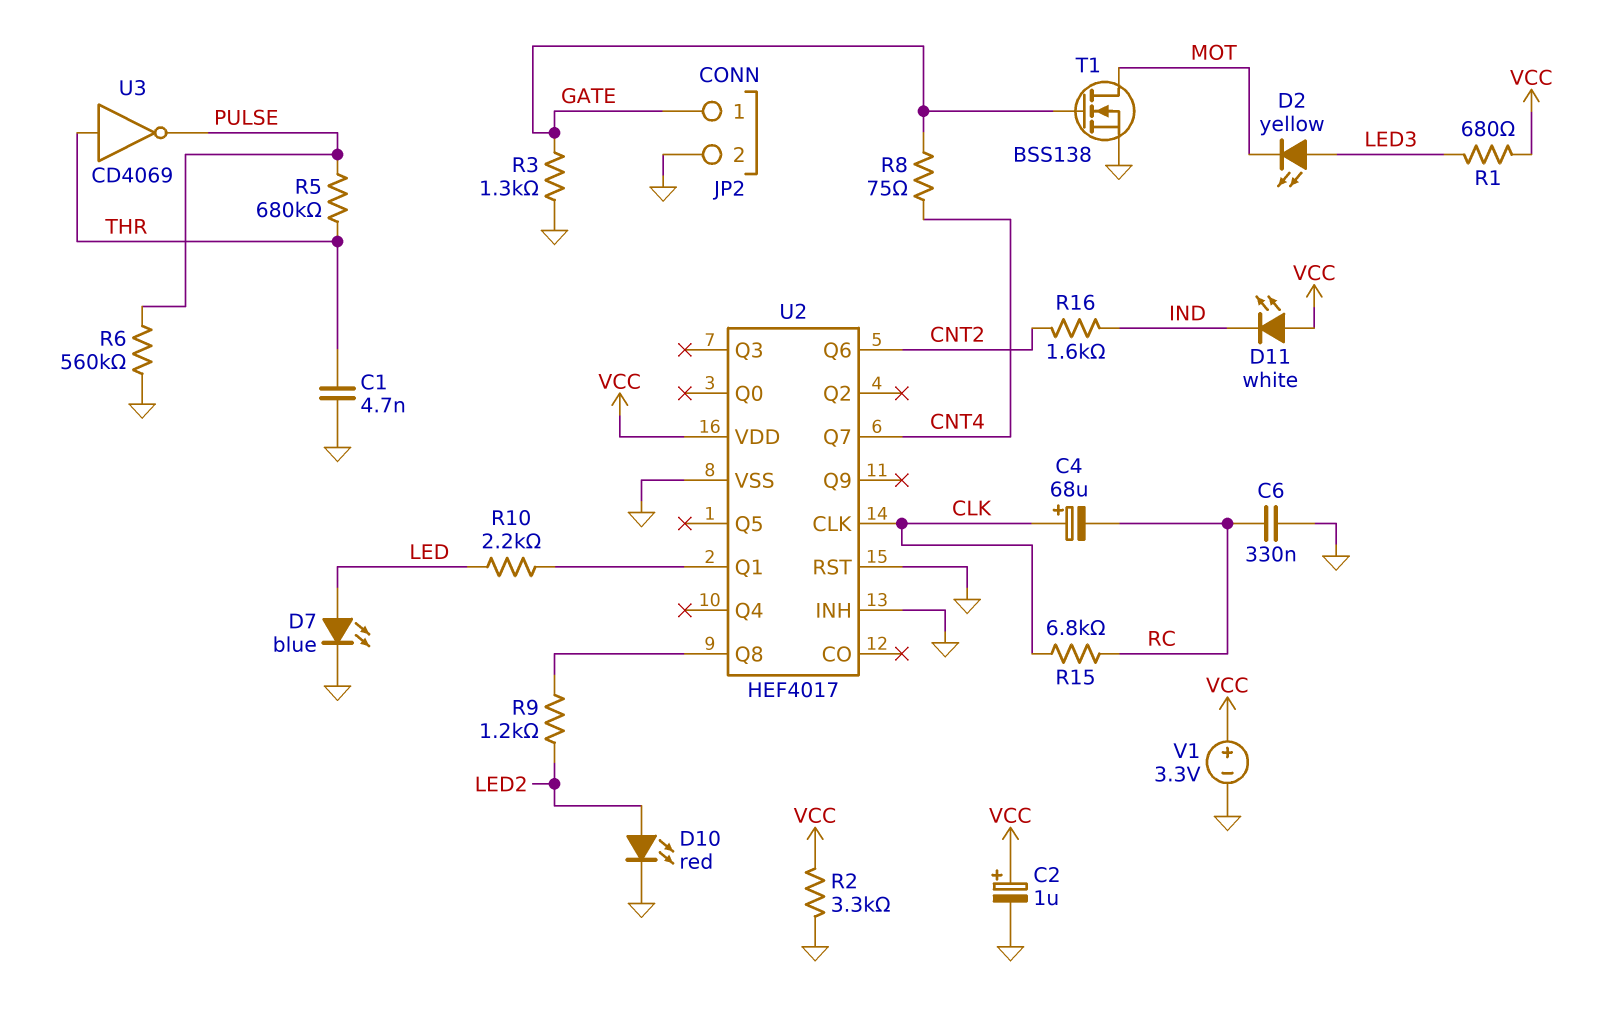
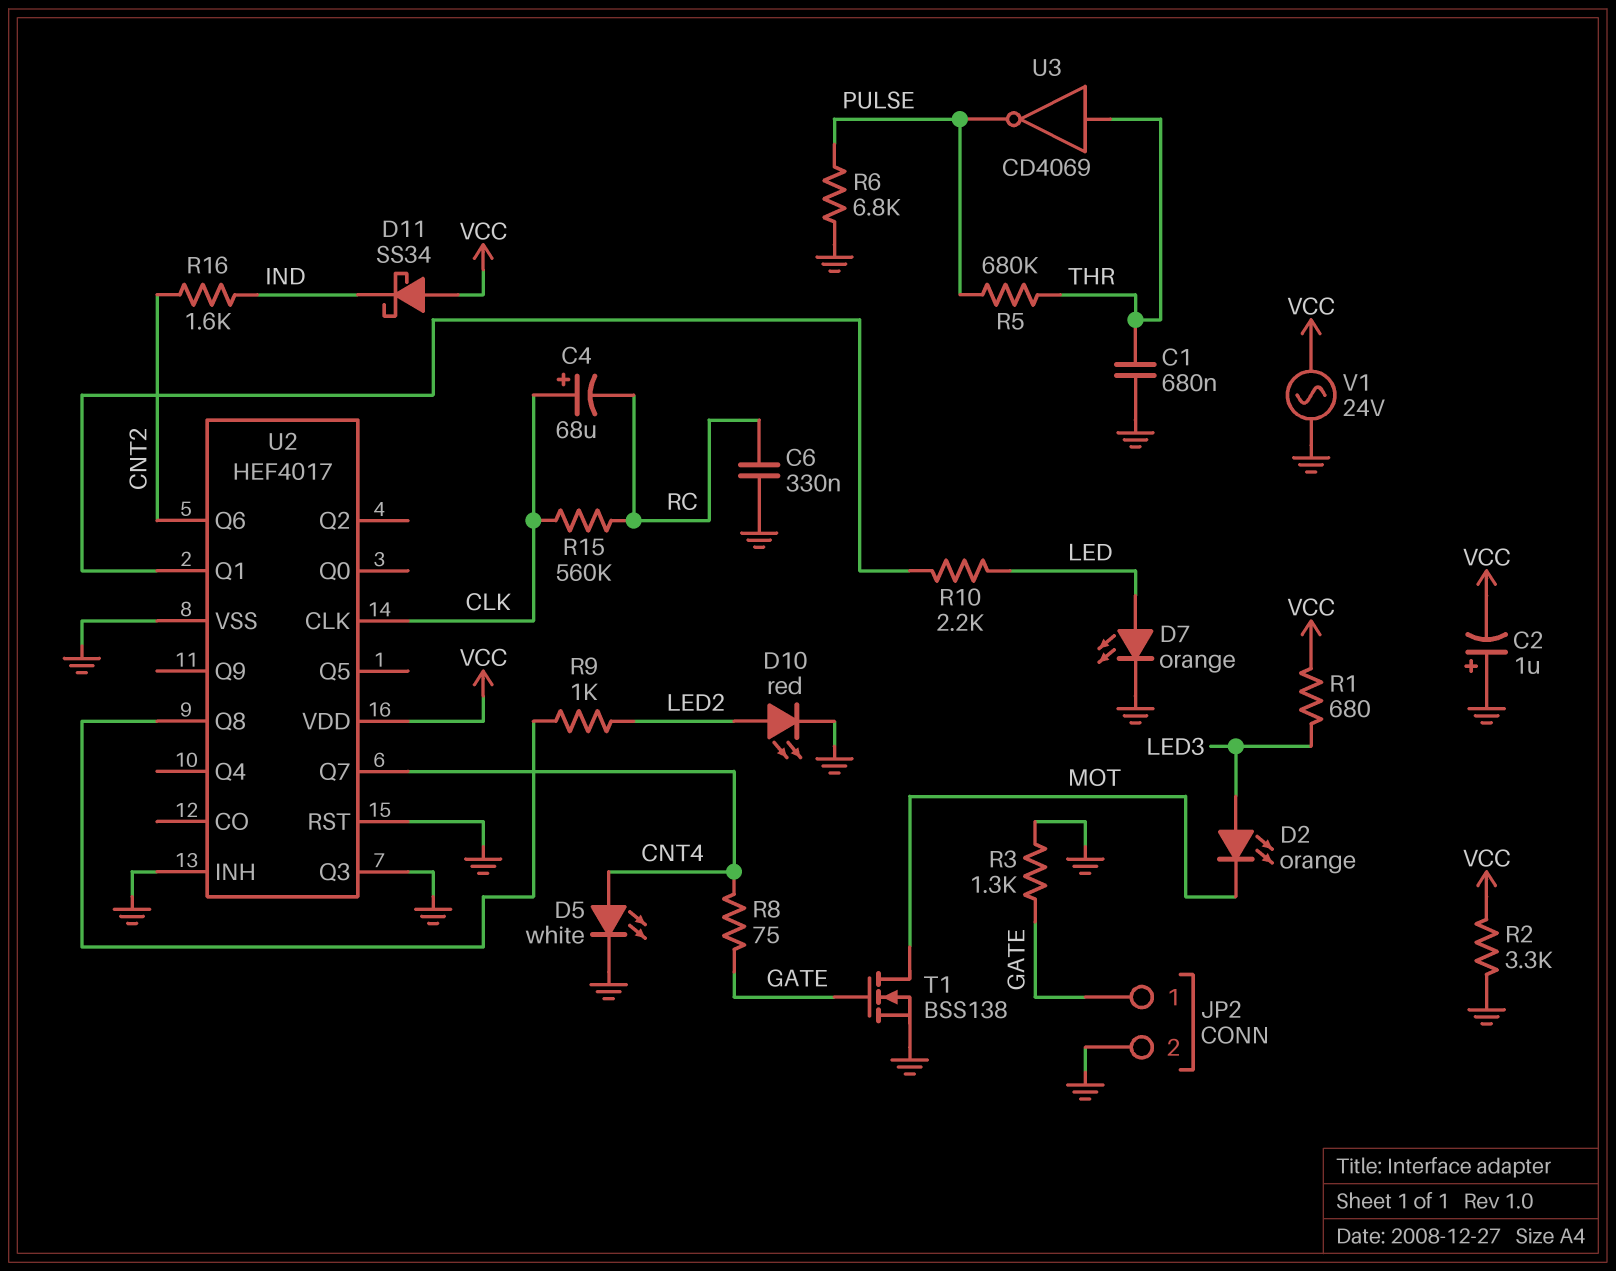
C1: 4.7nF (GND, THR) -> 680nF (GND, THR)
C2: 1uF (plus VCC, minus GND) -> 1uF (plus GND, minus VCC)
D2: LED yellow (A LED3, K MOT) -> LED orange (A LED3, K MOT)
D5: none -> LED white (A CNT4, K GND)
D7: LED blue (A LED, K GND) -> LED orange (A LED, K GND)
D11: LED white (A VCC, K IND) -> schottky SS34 (A VCC, K IND)
R6: 560k (GND, PULSE) -> 6.8k (GND, PULSE)
R9: 1.2k (LED2, U2/Q8) -> 1k (LED2, U2/Q8)
R15: 6.8k (CLK, RC) -> 560k (CLK, RC)
U2 pin Q3: none -> GND
V1: 3.3V (plus VCC, minus GND) -> AC 24V (GND, VCC)

